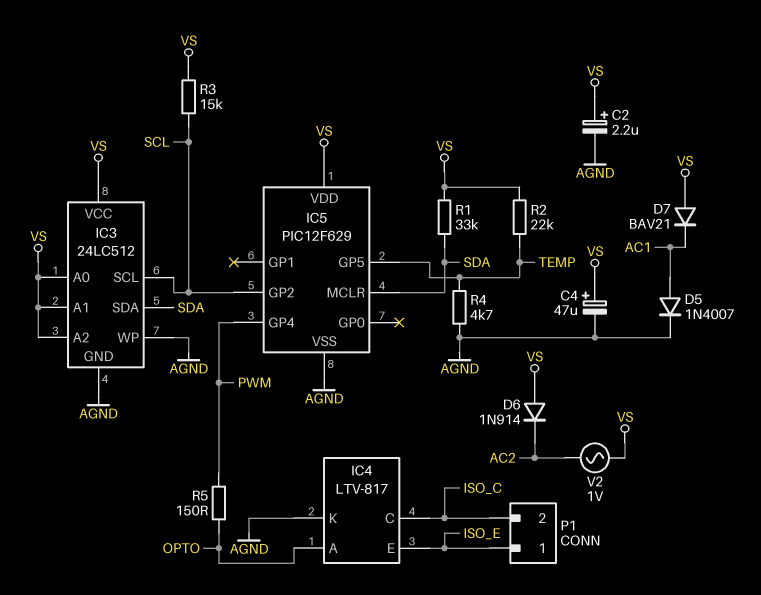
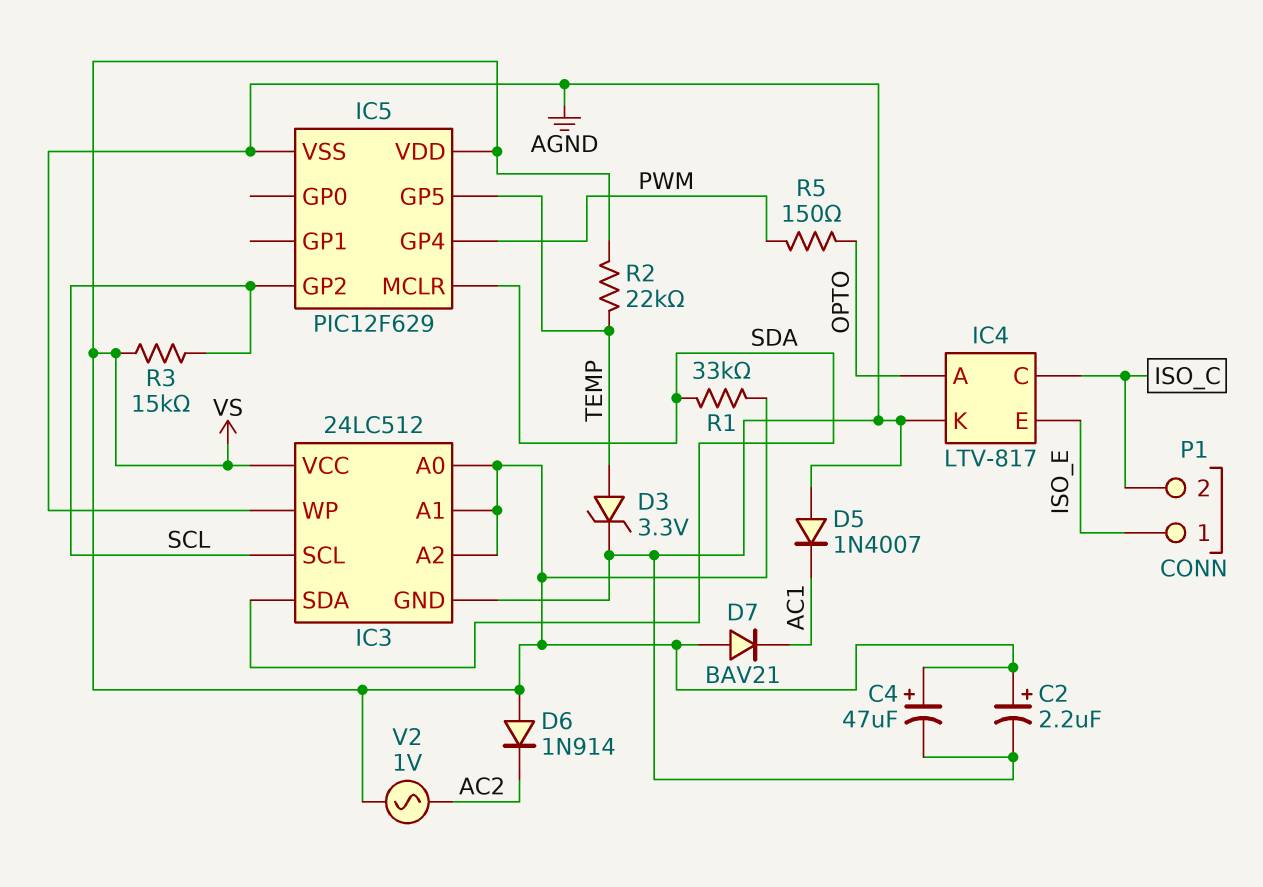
D3: none -> zener 3.3V (A TEMP, K AGND)
D5: diode 1N4007 (A AC1, K AGND) -> diode 1N4007 (A AGND, K AC1)
R4: 4.7k (AGND, TEMP) -> none

